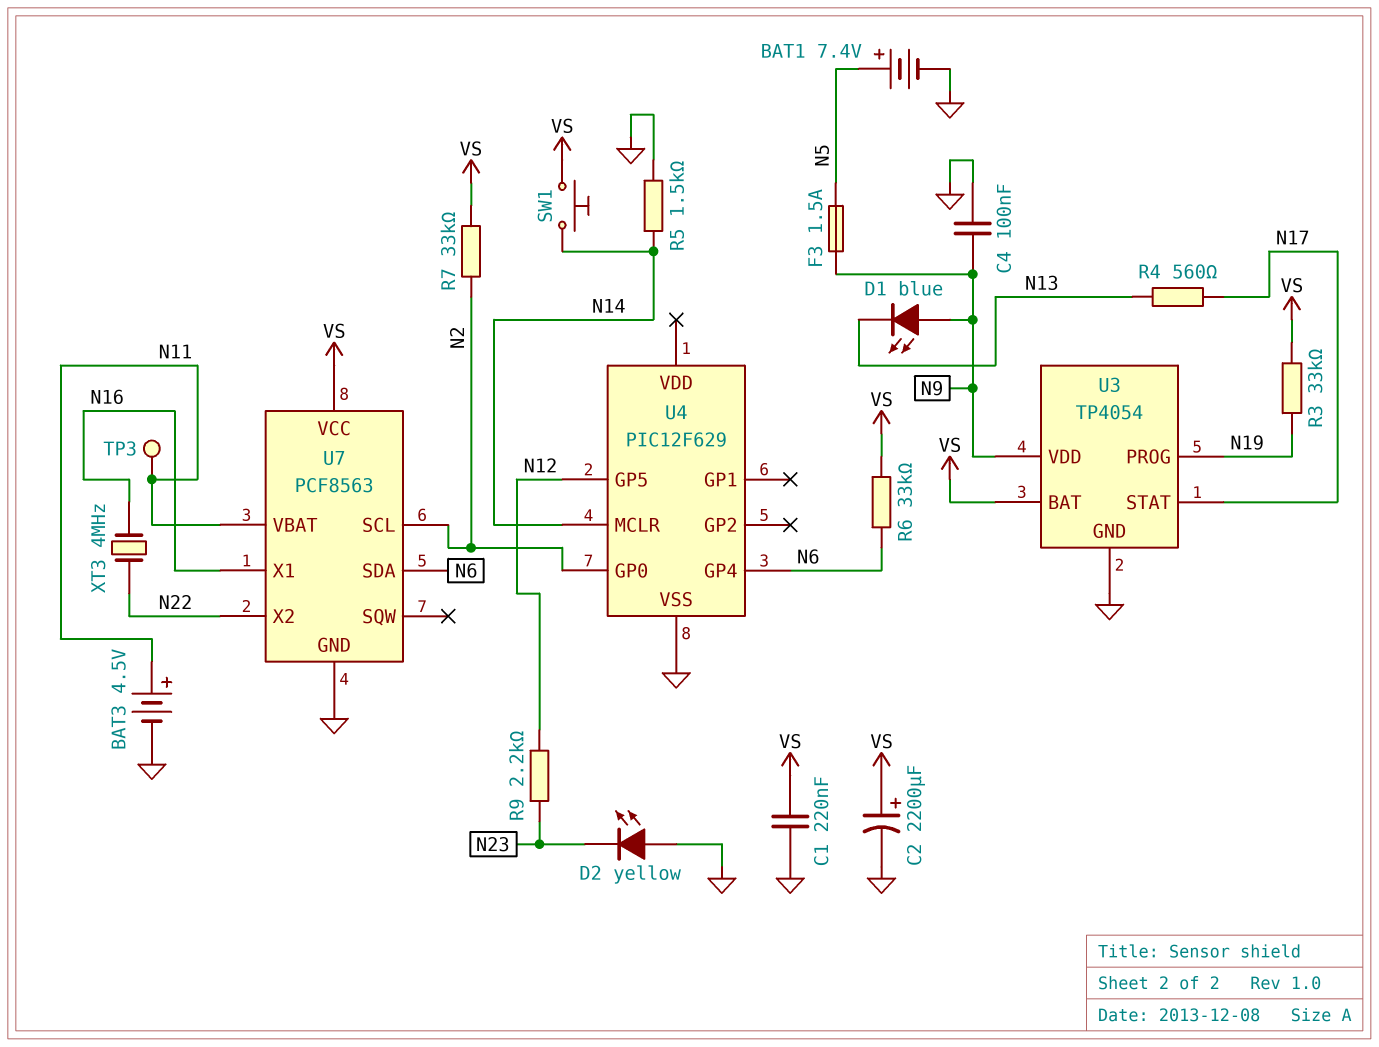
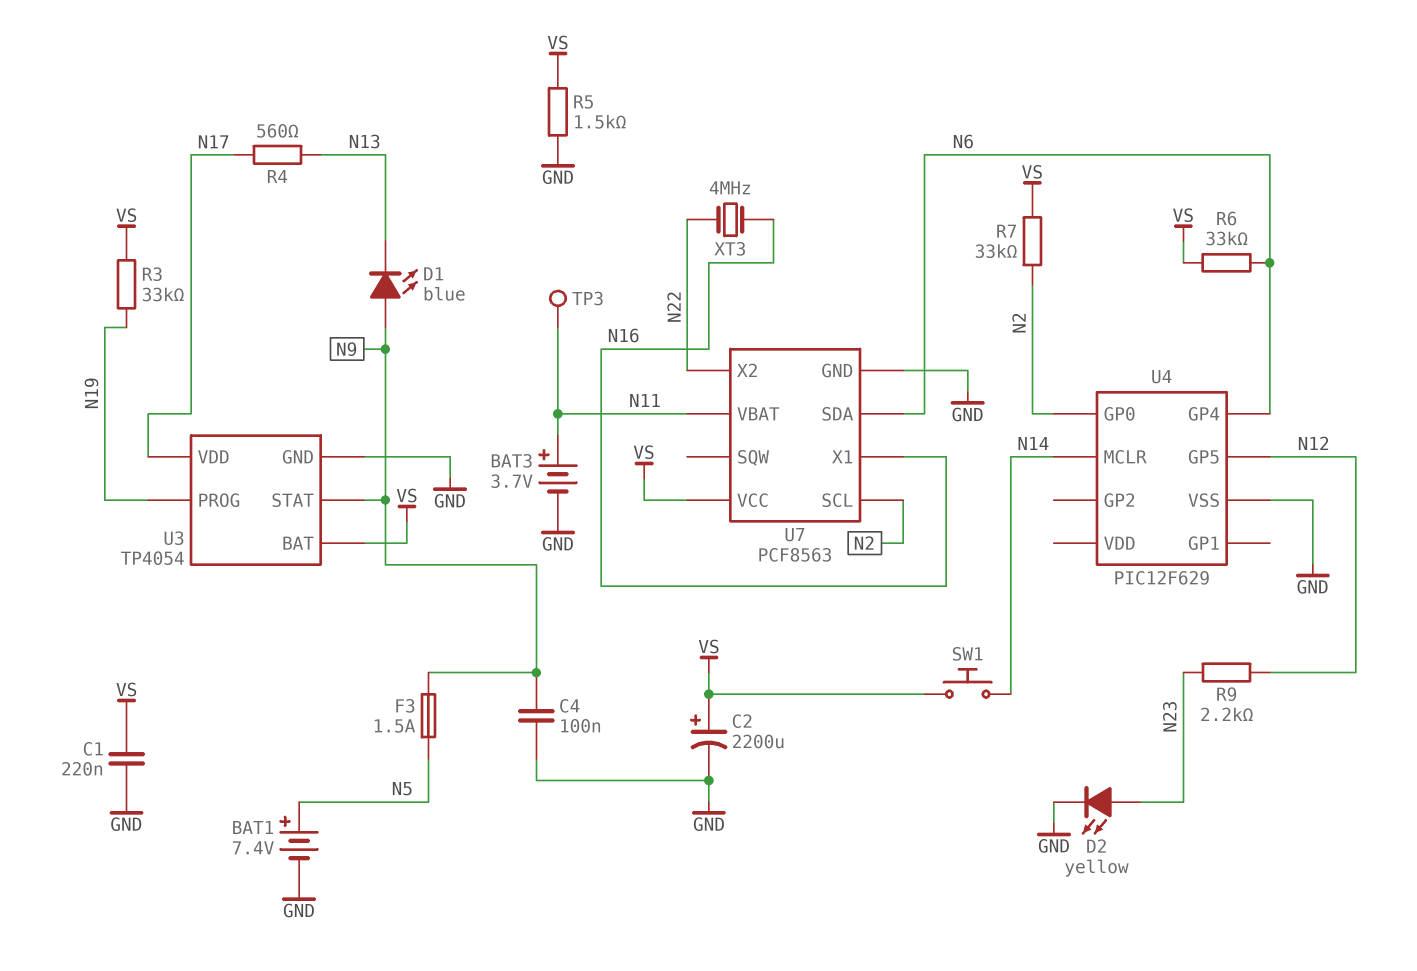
BAT3: 4.5V (plus N11, minus GND) -> 3.7V (plus N11, minus GND)
D2: LED yellow (A GND, K N23) -> LED yellow (A N23, K GND)
R5: 1.5k (GND, N14) -> 1.5k (GND, VS)
U3 pin STAT: N17 -> N9
U3 pin VDD: N9 -> N17

